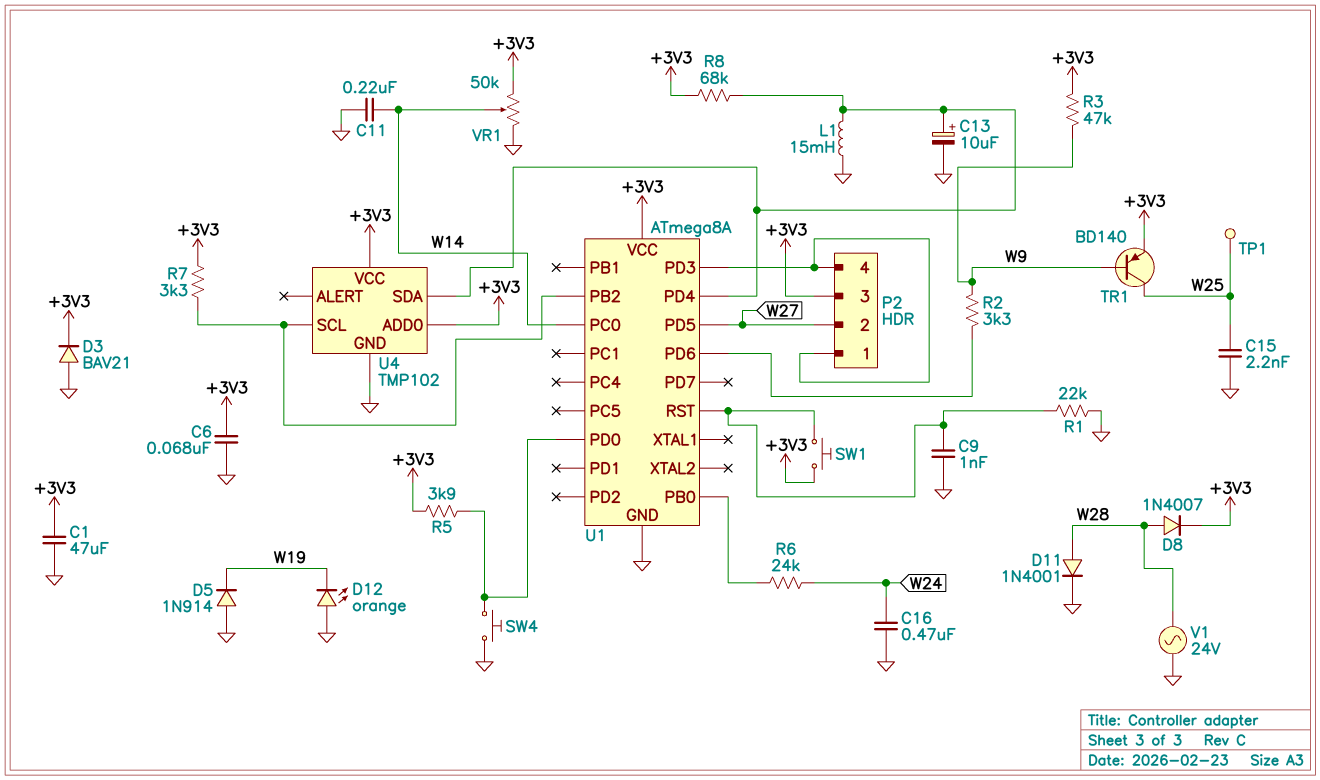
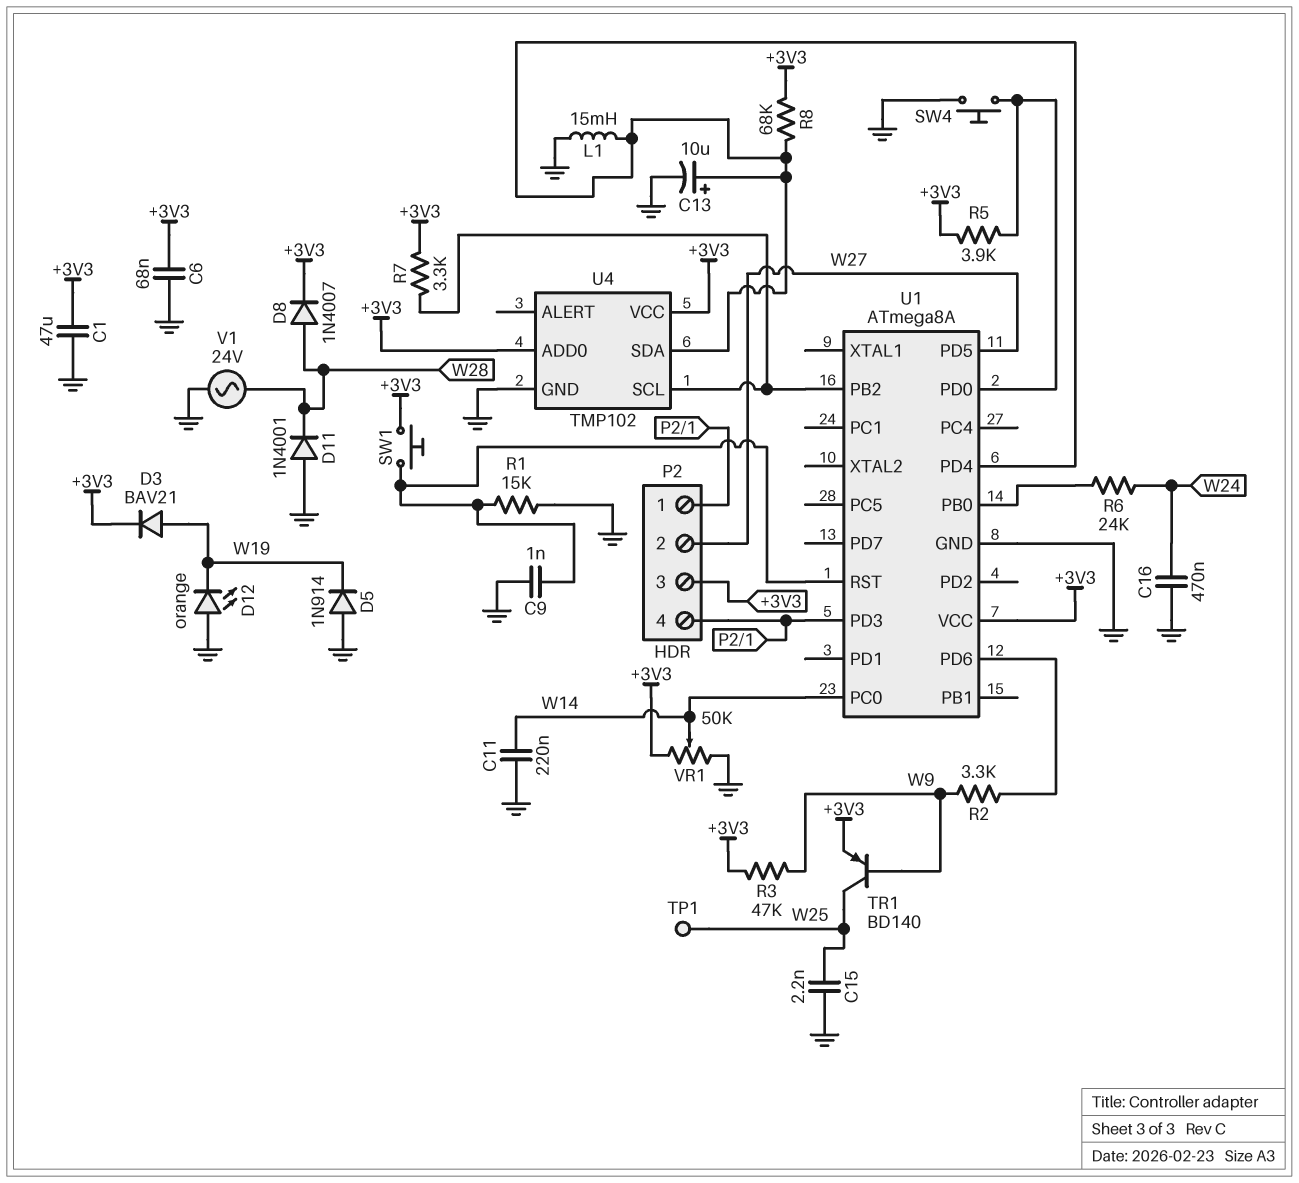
D3: diode BAV21 (A GND, K +3V3) -> diode BAV21 (A W19, K +3V3)
D11: diode 1N4001 (A W28, K GND) -> diode 1N4001 (A GND, K W28)
R1: 22k (GND, U1/RST) -> 15k (GND, U1/RST)

